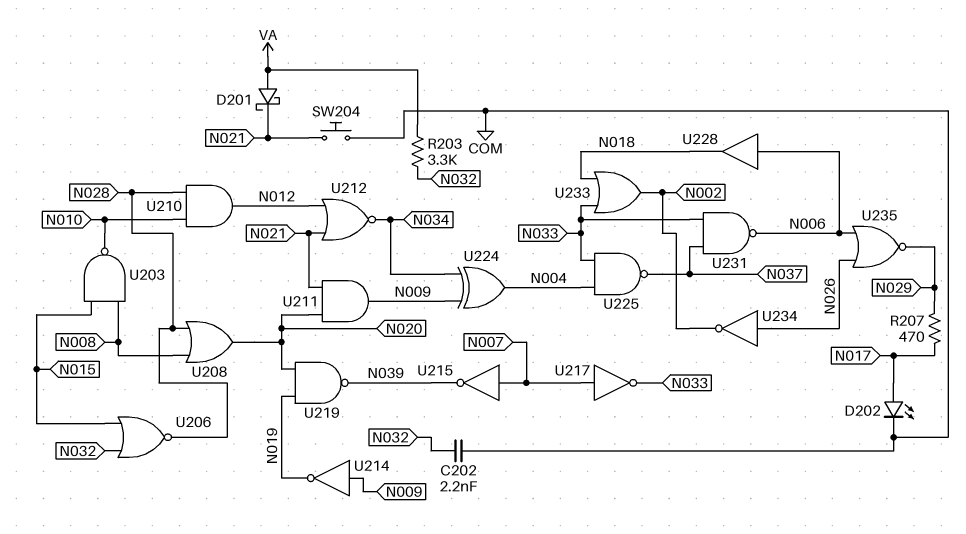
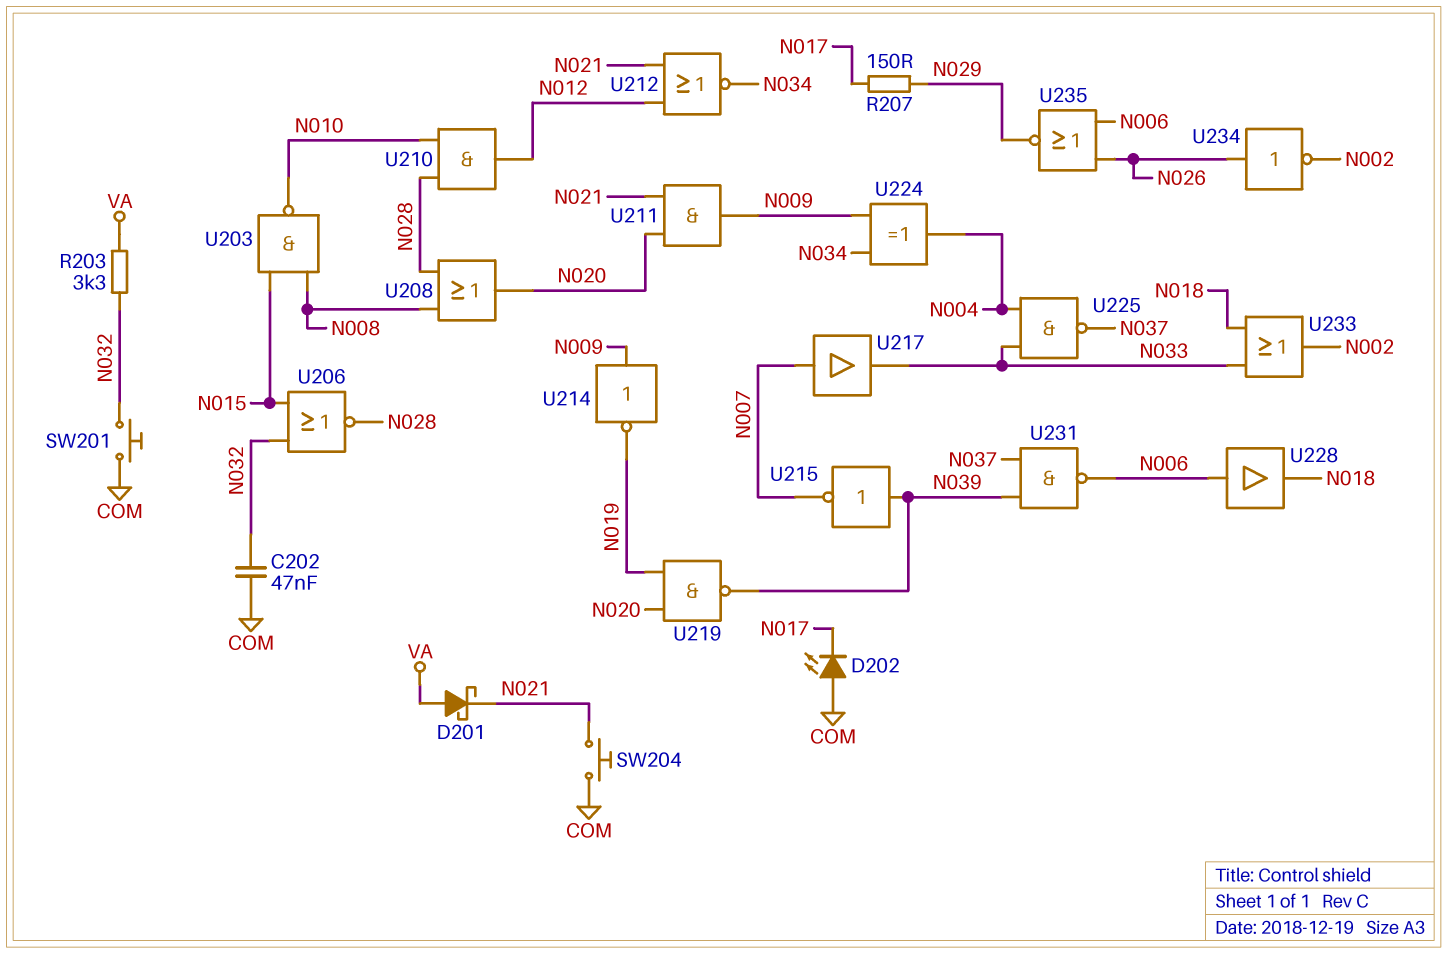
C202: 2.2nF (COM, N032) -> 47nF (COM, N032)
D202: LED (A N017, K COM) -> LED (A COM, K N017)
R207: 470 (N017, N029) -> 150 (N017, N029)
SW201: none -> button (COM, N032)
U215: NOT (in N007, out N039) -> NOT (in N039, out N007)
U217: NOT (in N007, out N033) -> buffer (in N007, out N033)
U231: NAND (in N033, in N037, out N006) -> NAND (in N037, in N039, out N006)

